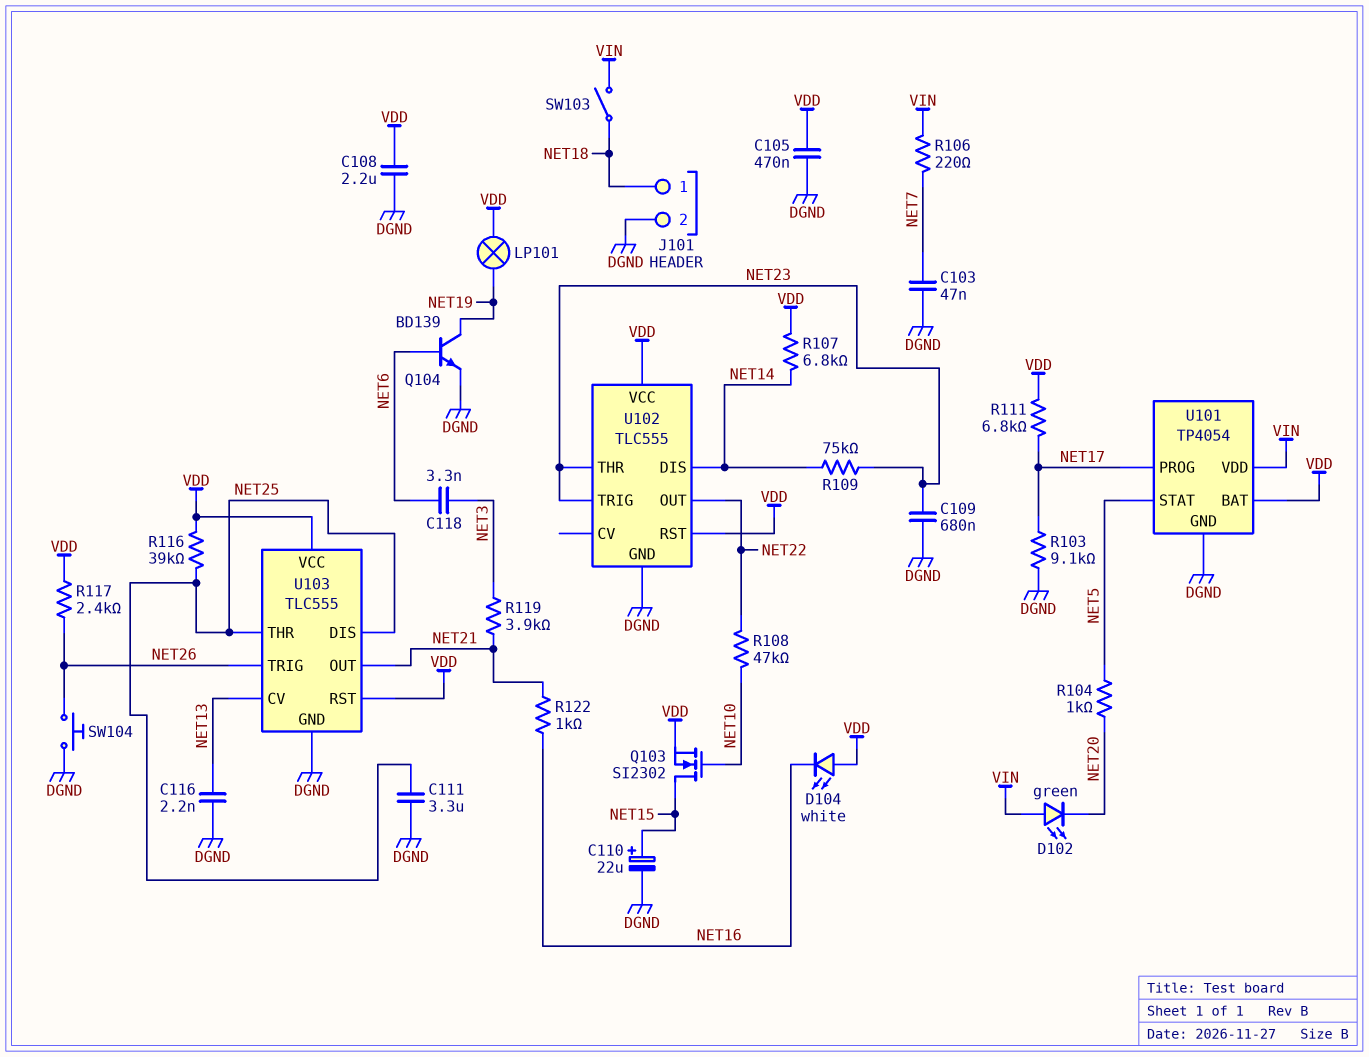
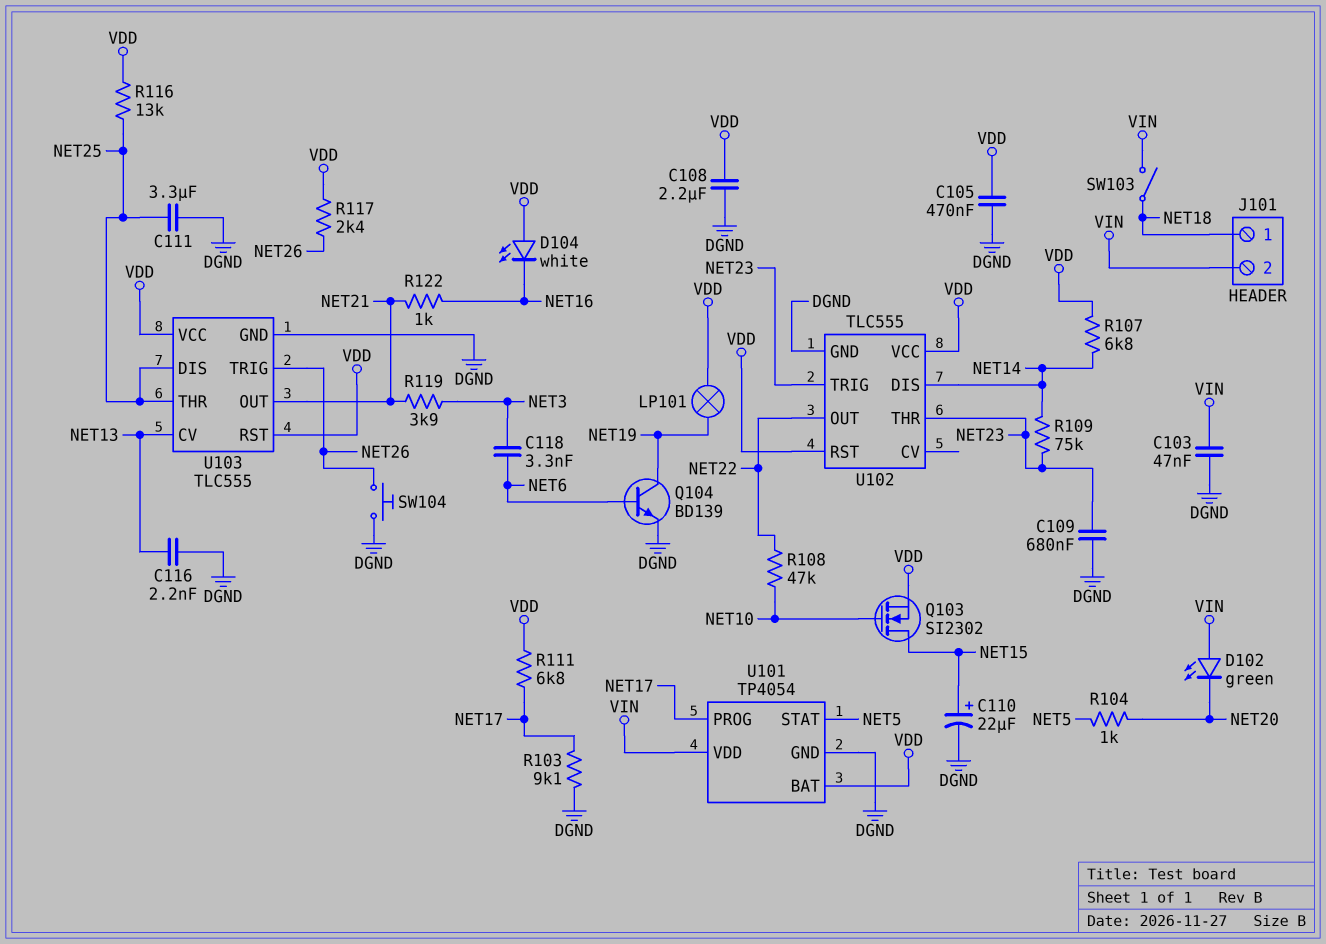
C103: 47nF (DGND, NET7) -> 47nF (DGND, VIN)
J101 pin 2: DGND -> VIN
R106: 220 (NET7, VIN) -> none
R116: 39k (NET25, VDD) -> 13k (NET25, VDD)

